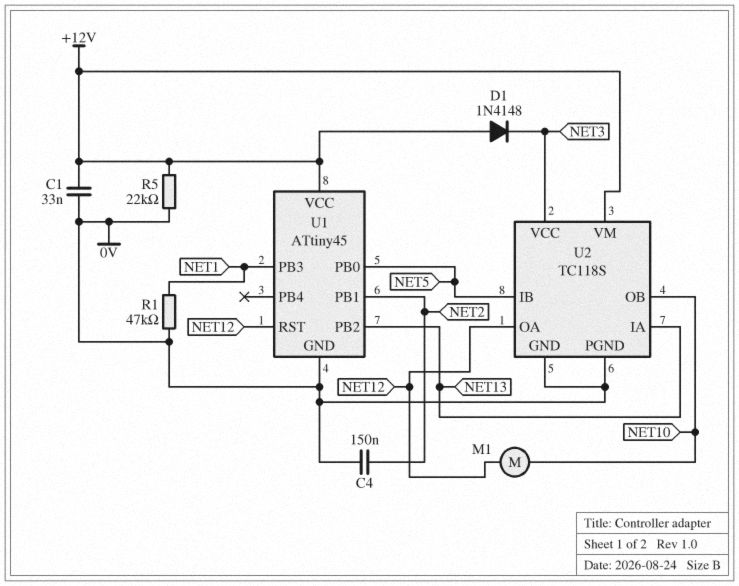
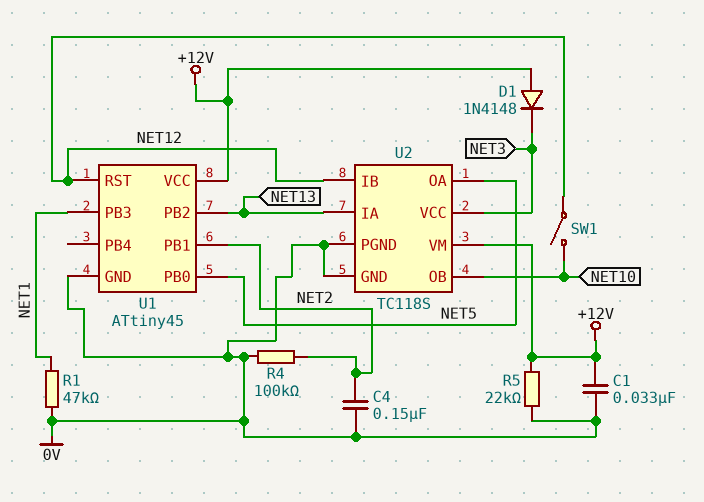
M1: motor (NET10, NET12) -> none
R4: none -> 100k (0V, NET2)
SW1: none -> switch (NET10, NET12)
U2 pin IB: NET5 -> NET12
U2 pin OA: NET12 -> NET5

